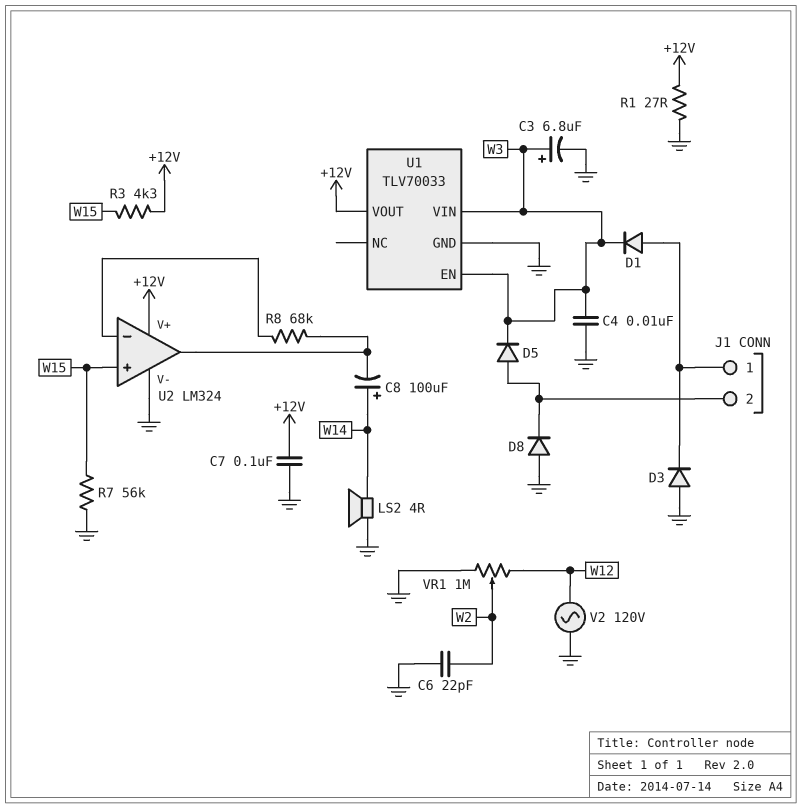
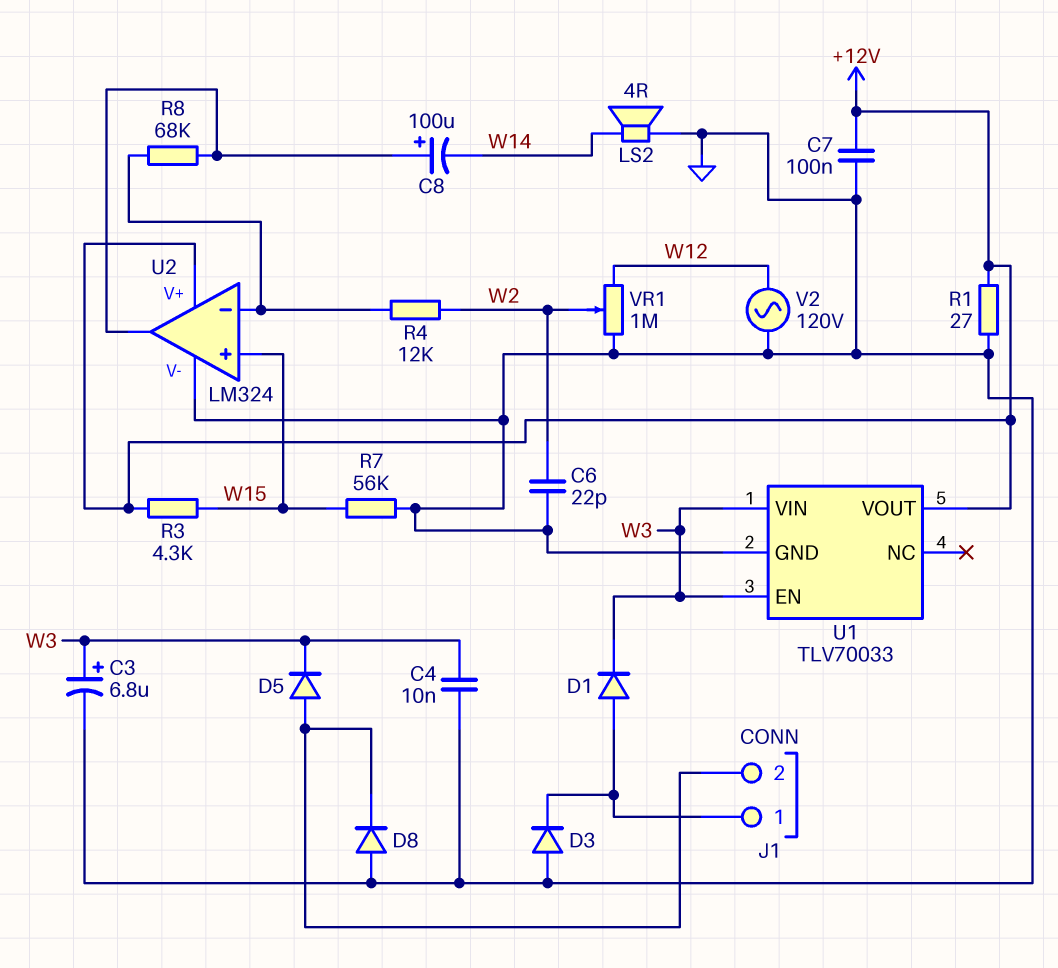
C8: 100uF (plus W14, minus U2/out) -> 100uF (plus U2/out, minus W14)
R4: none -> 12k (U2/in-, W2)

